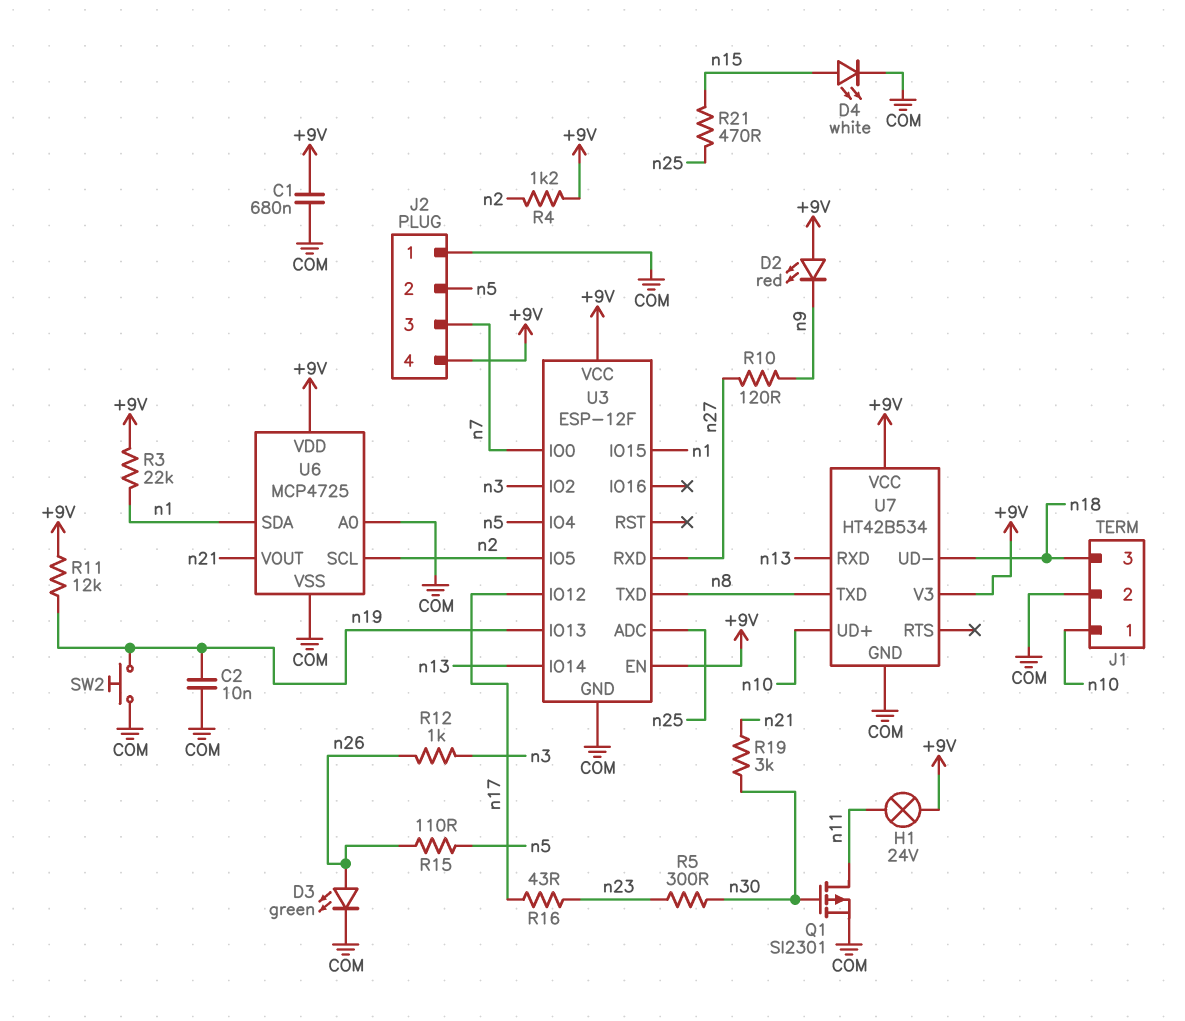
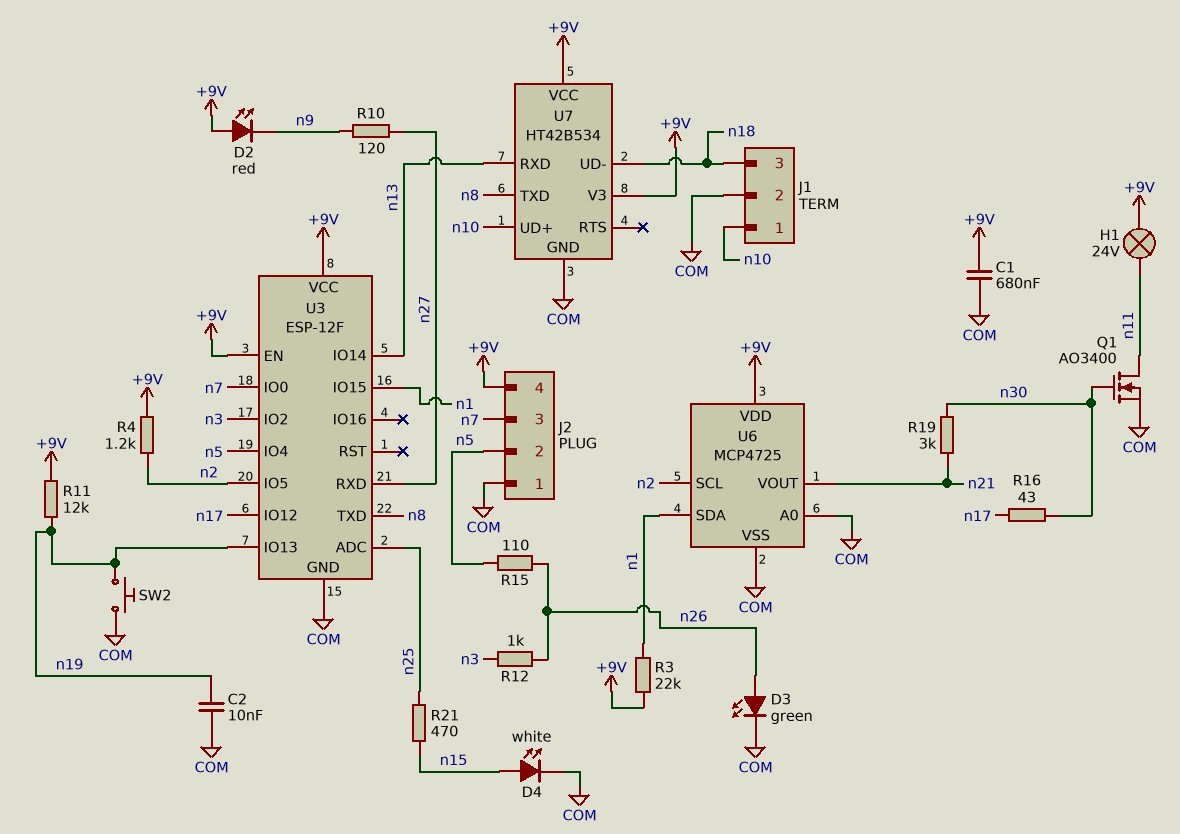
Q1: PMOS SI2301 (G n30, D n11, S COM) -> NMOS AO3400 (G n30, D n11, S COM)
R5: 300 (n23, n30) -> none
R16: 43 (n17, n23) -> 43 (n17, n30)

